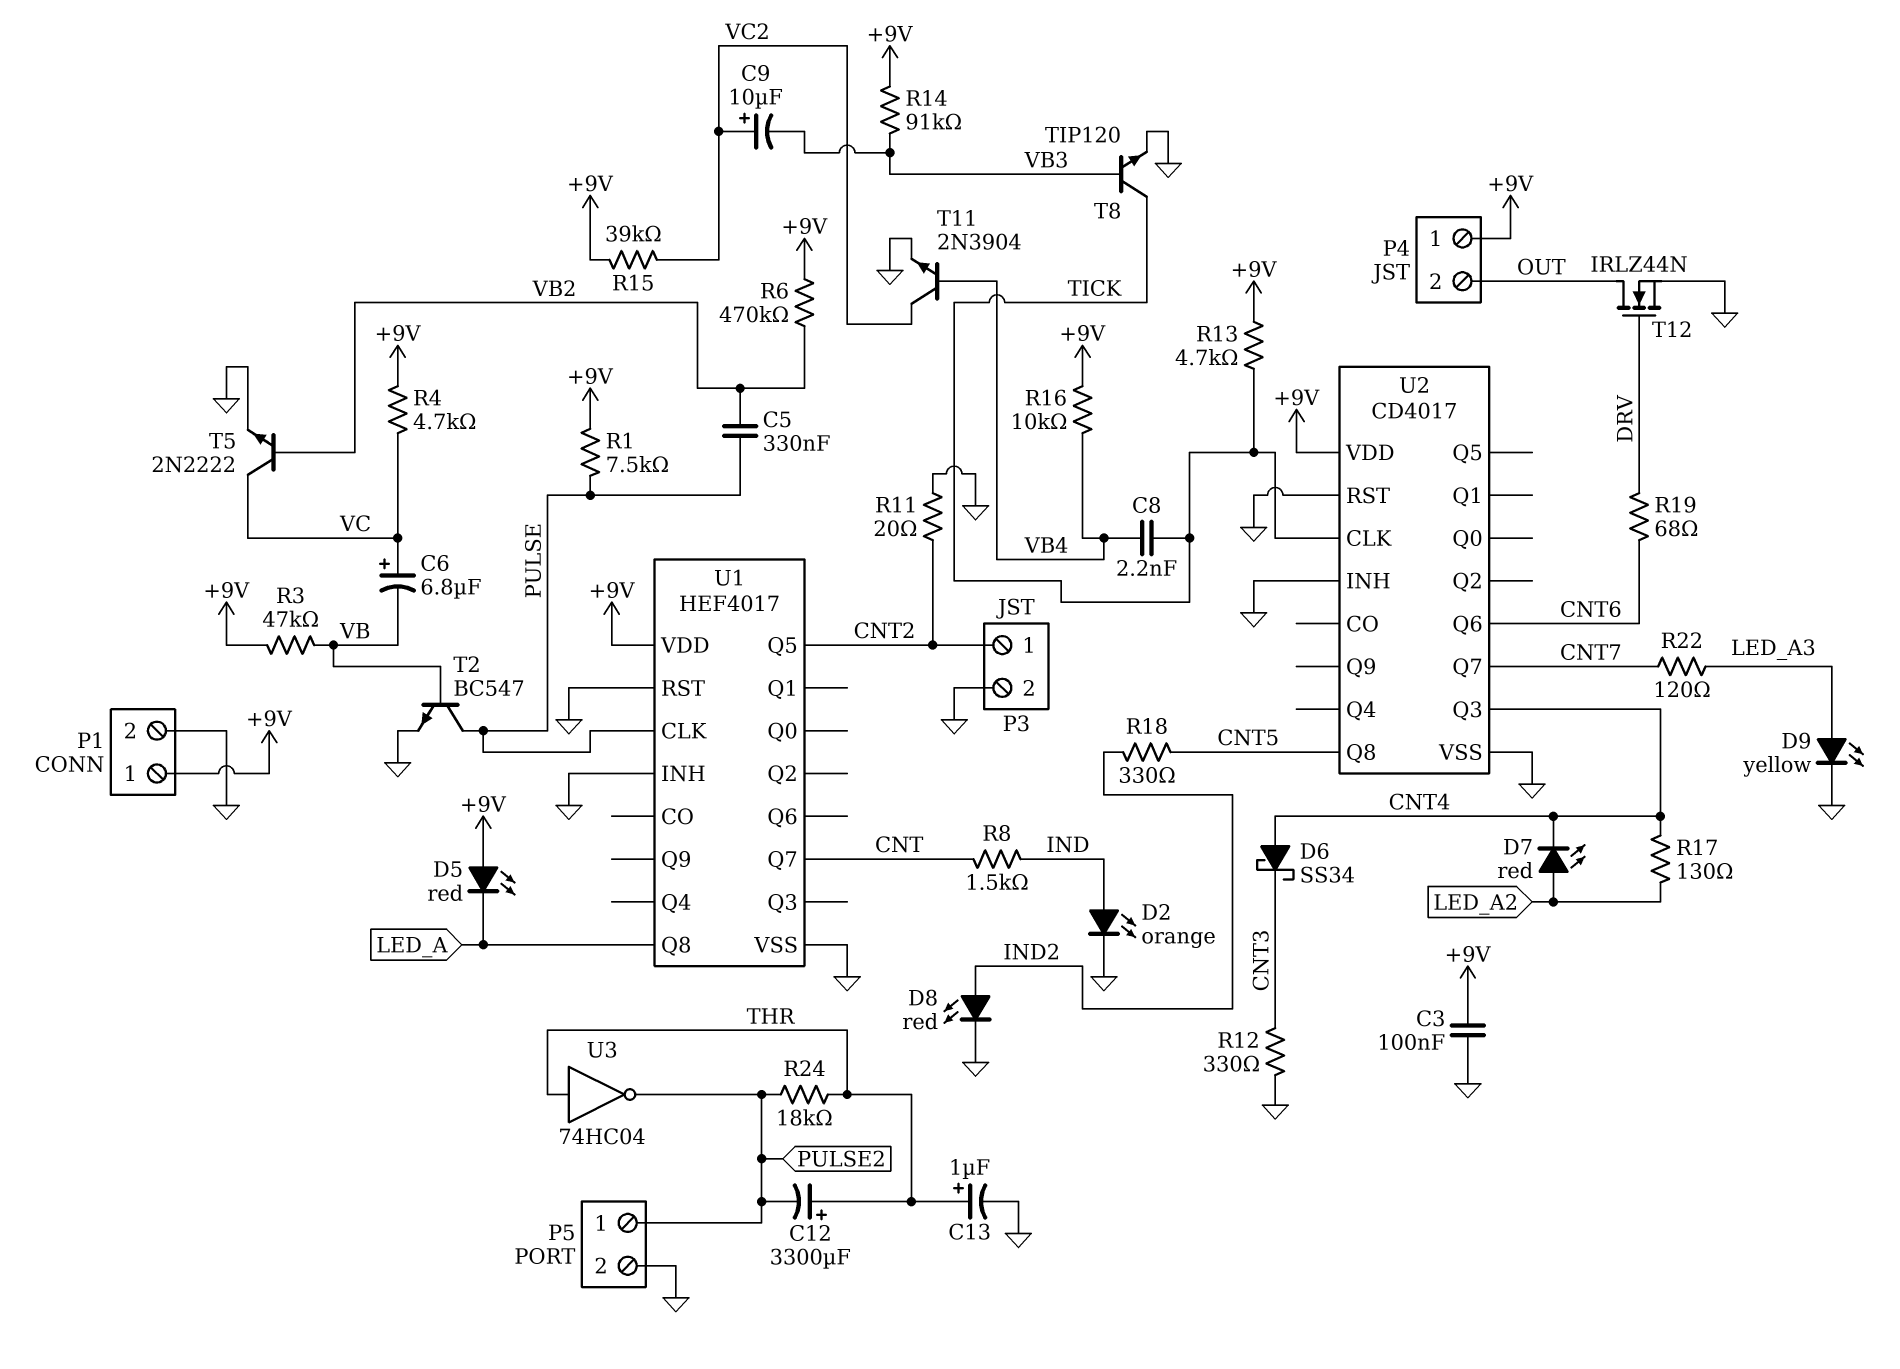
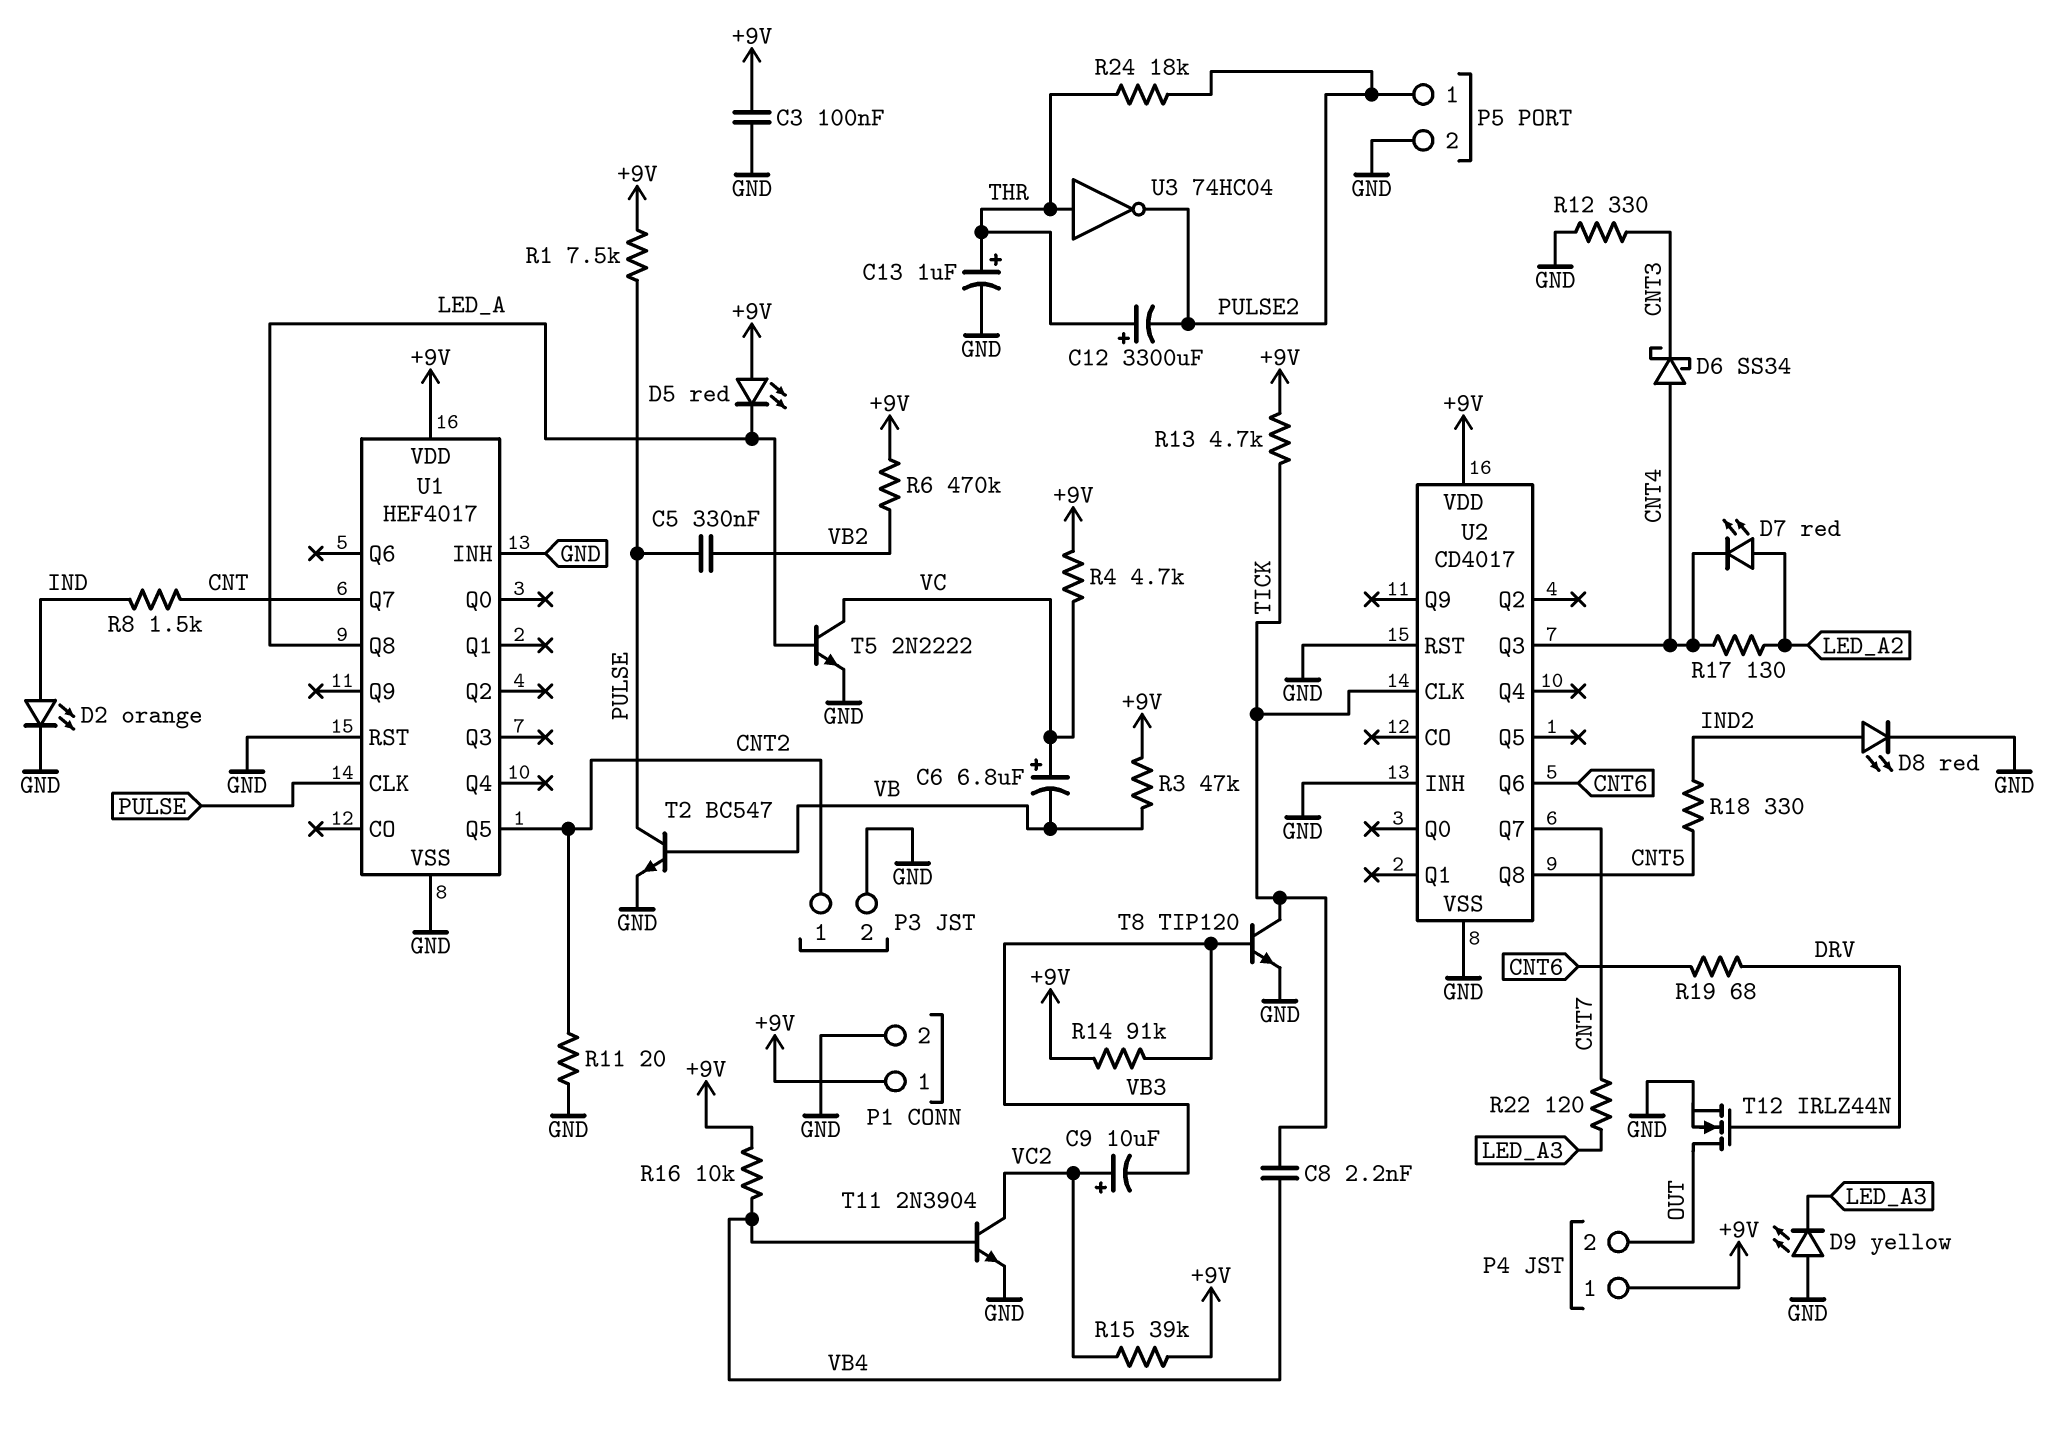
D9: LED yellow (A LED_A3, K GND) -> LED yellow (A GND, K LED_A3)
T5: NPN 2N2222 (B VB2, C VC, E GND) -> NPN 2N2222 (B LED_A, C VC, E GND)

